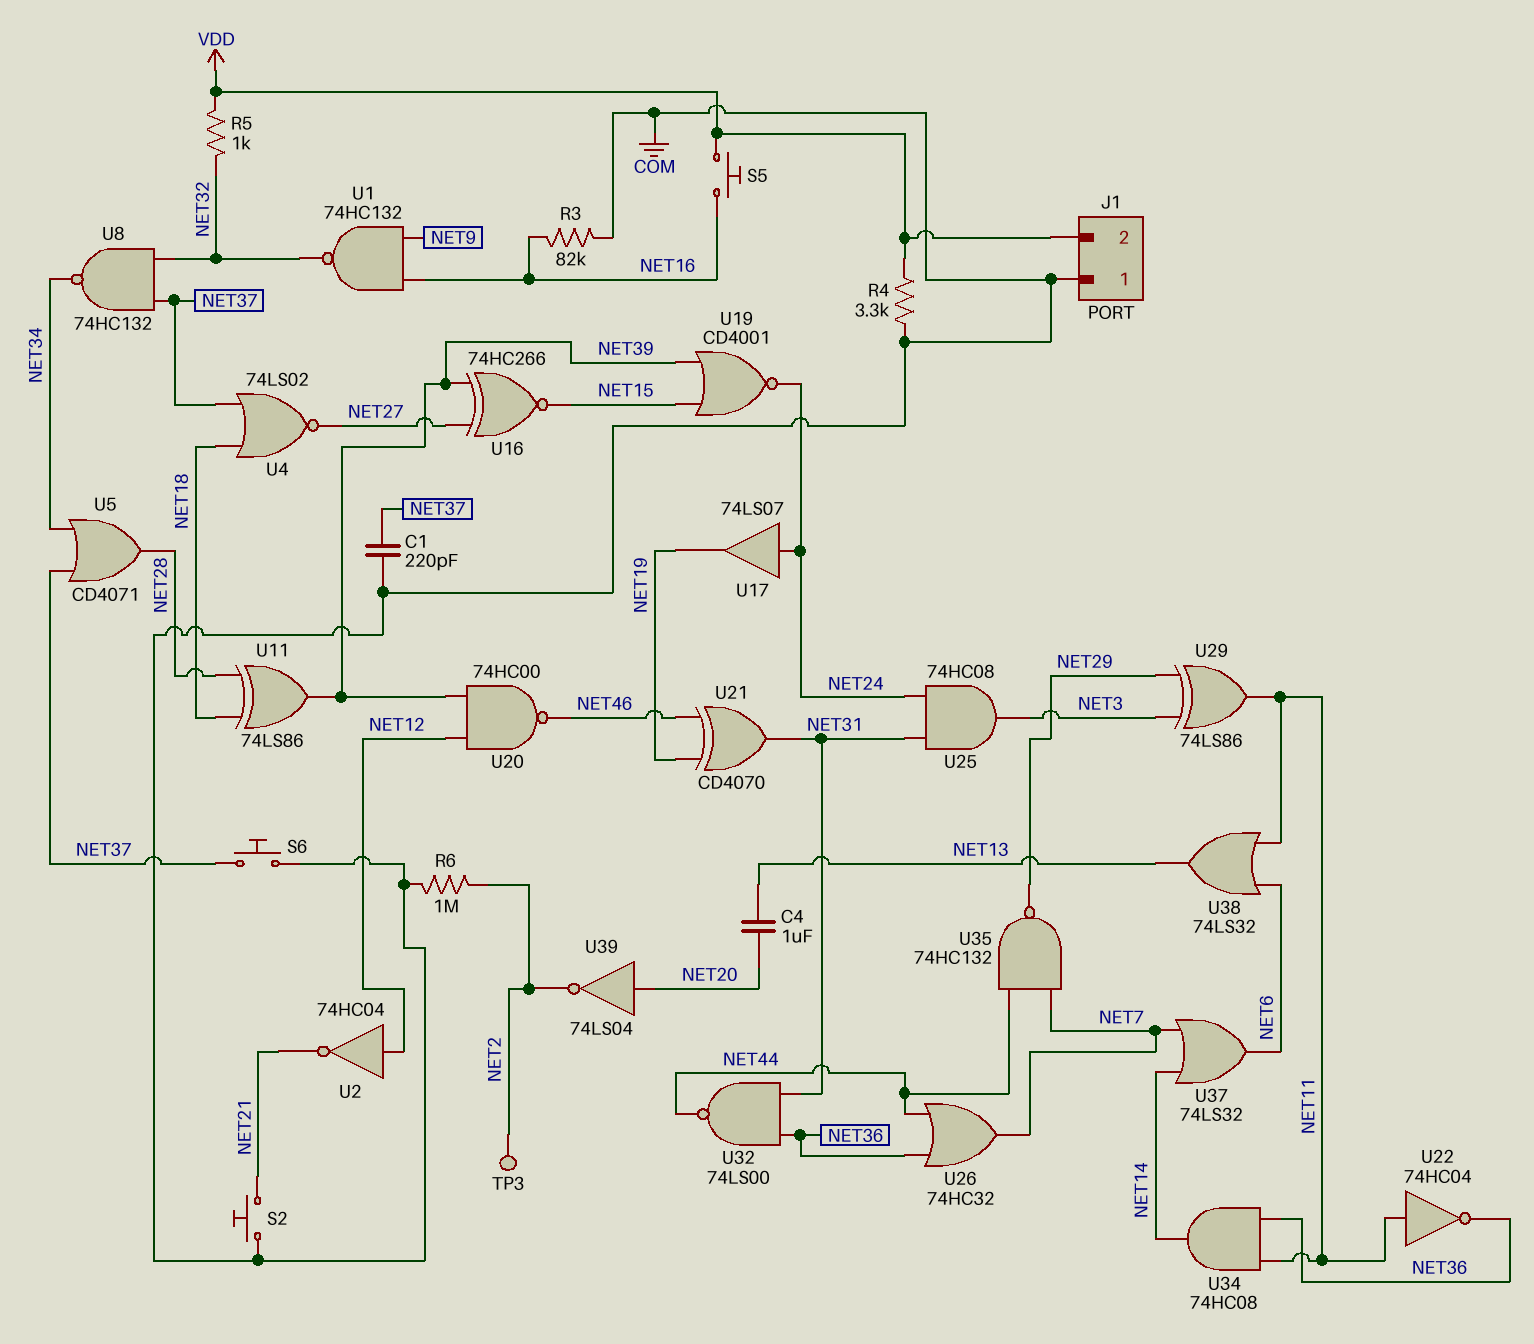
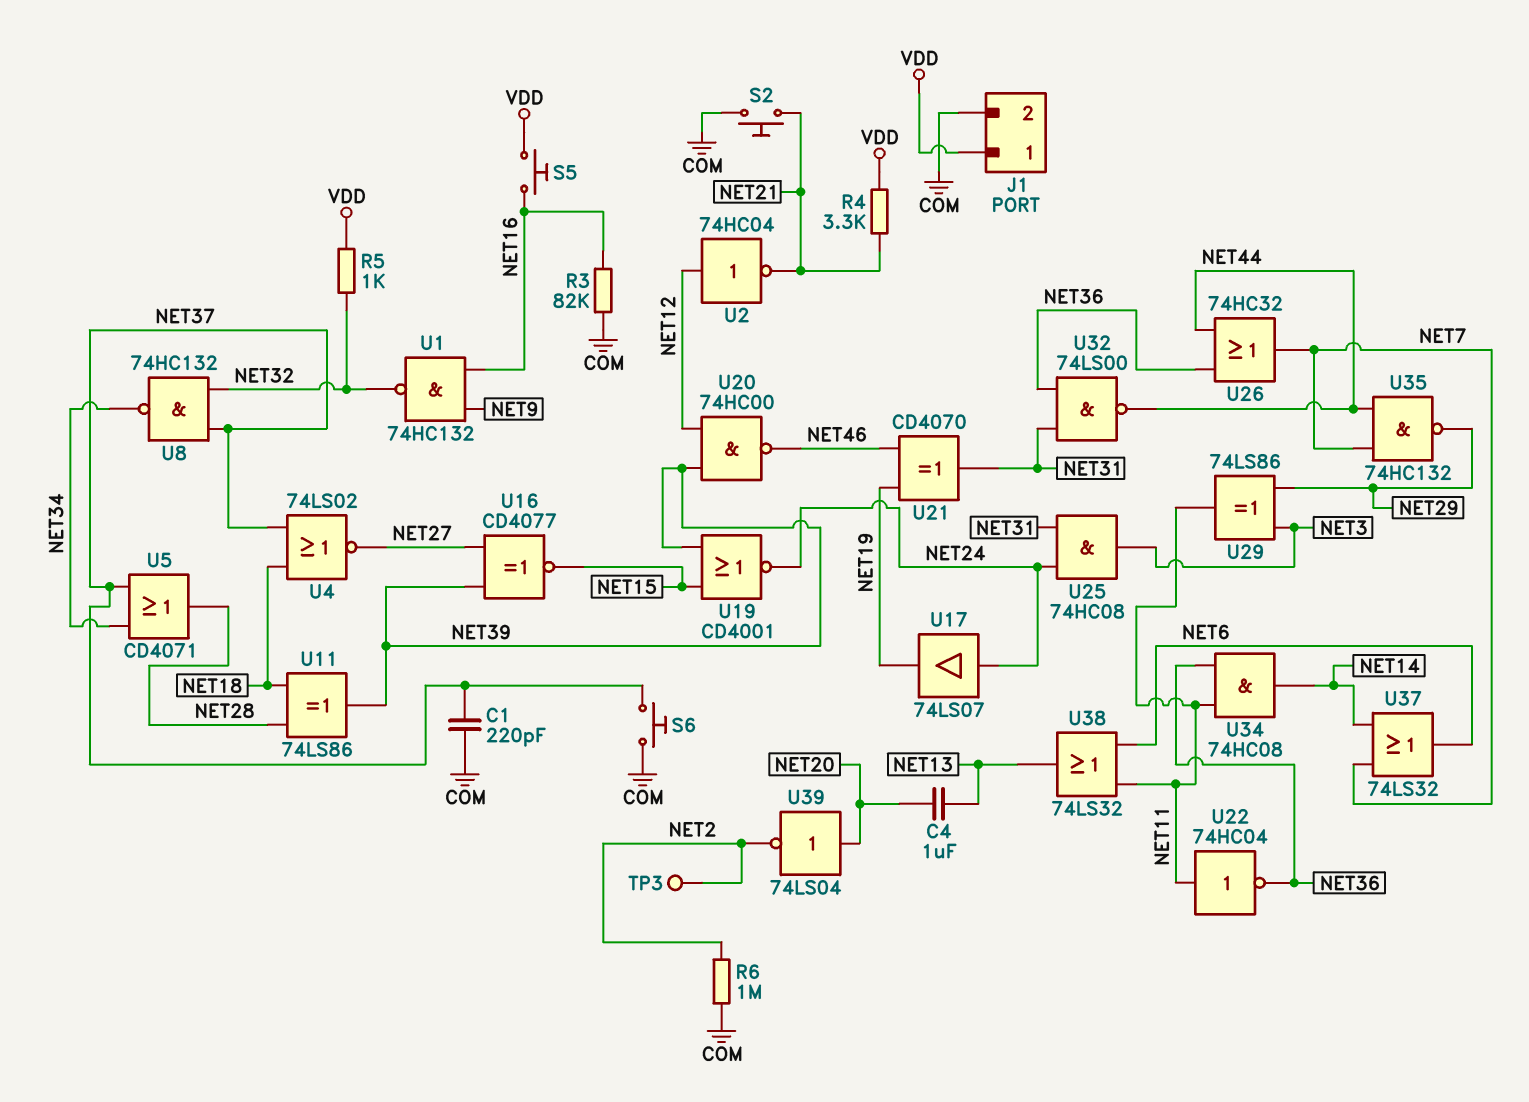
J1 pin 1: COM -> VDD
J1 pin 2: VDD -> COM
R4: 3.3k (COM, VDD) -> 3.3k (NET21, VDD)
U16: XNOR 74HC266 (in NET27, in NET39, out NET15) -> XNOR CD4077 (in NET27, in NET39, out NET15)

